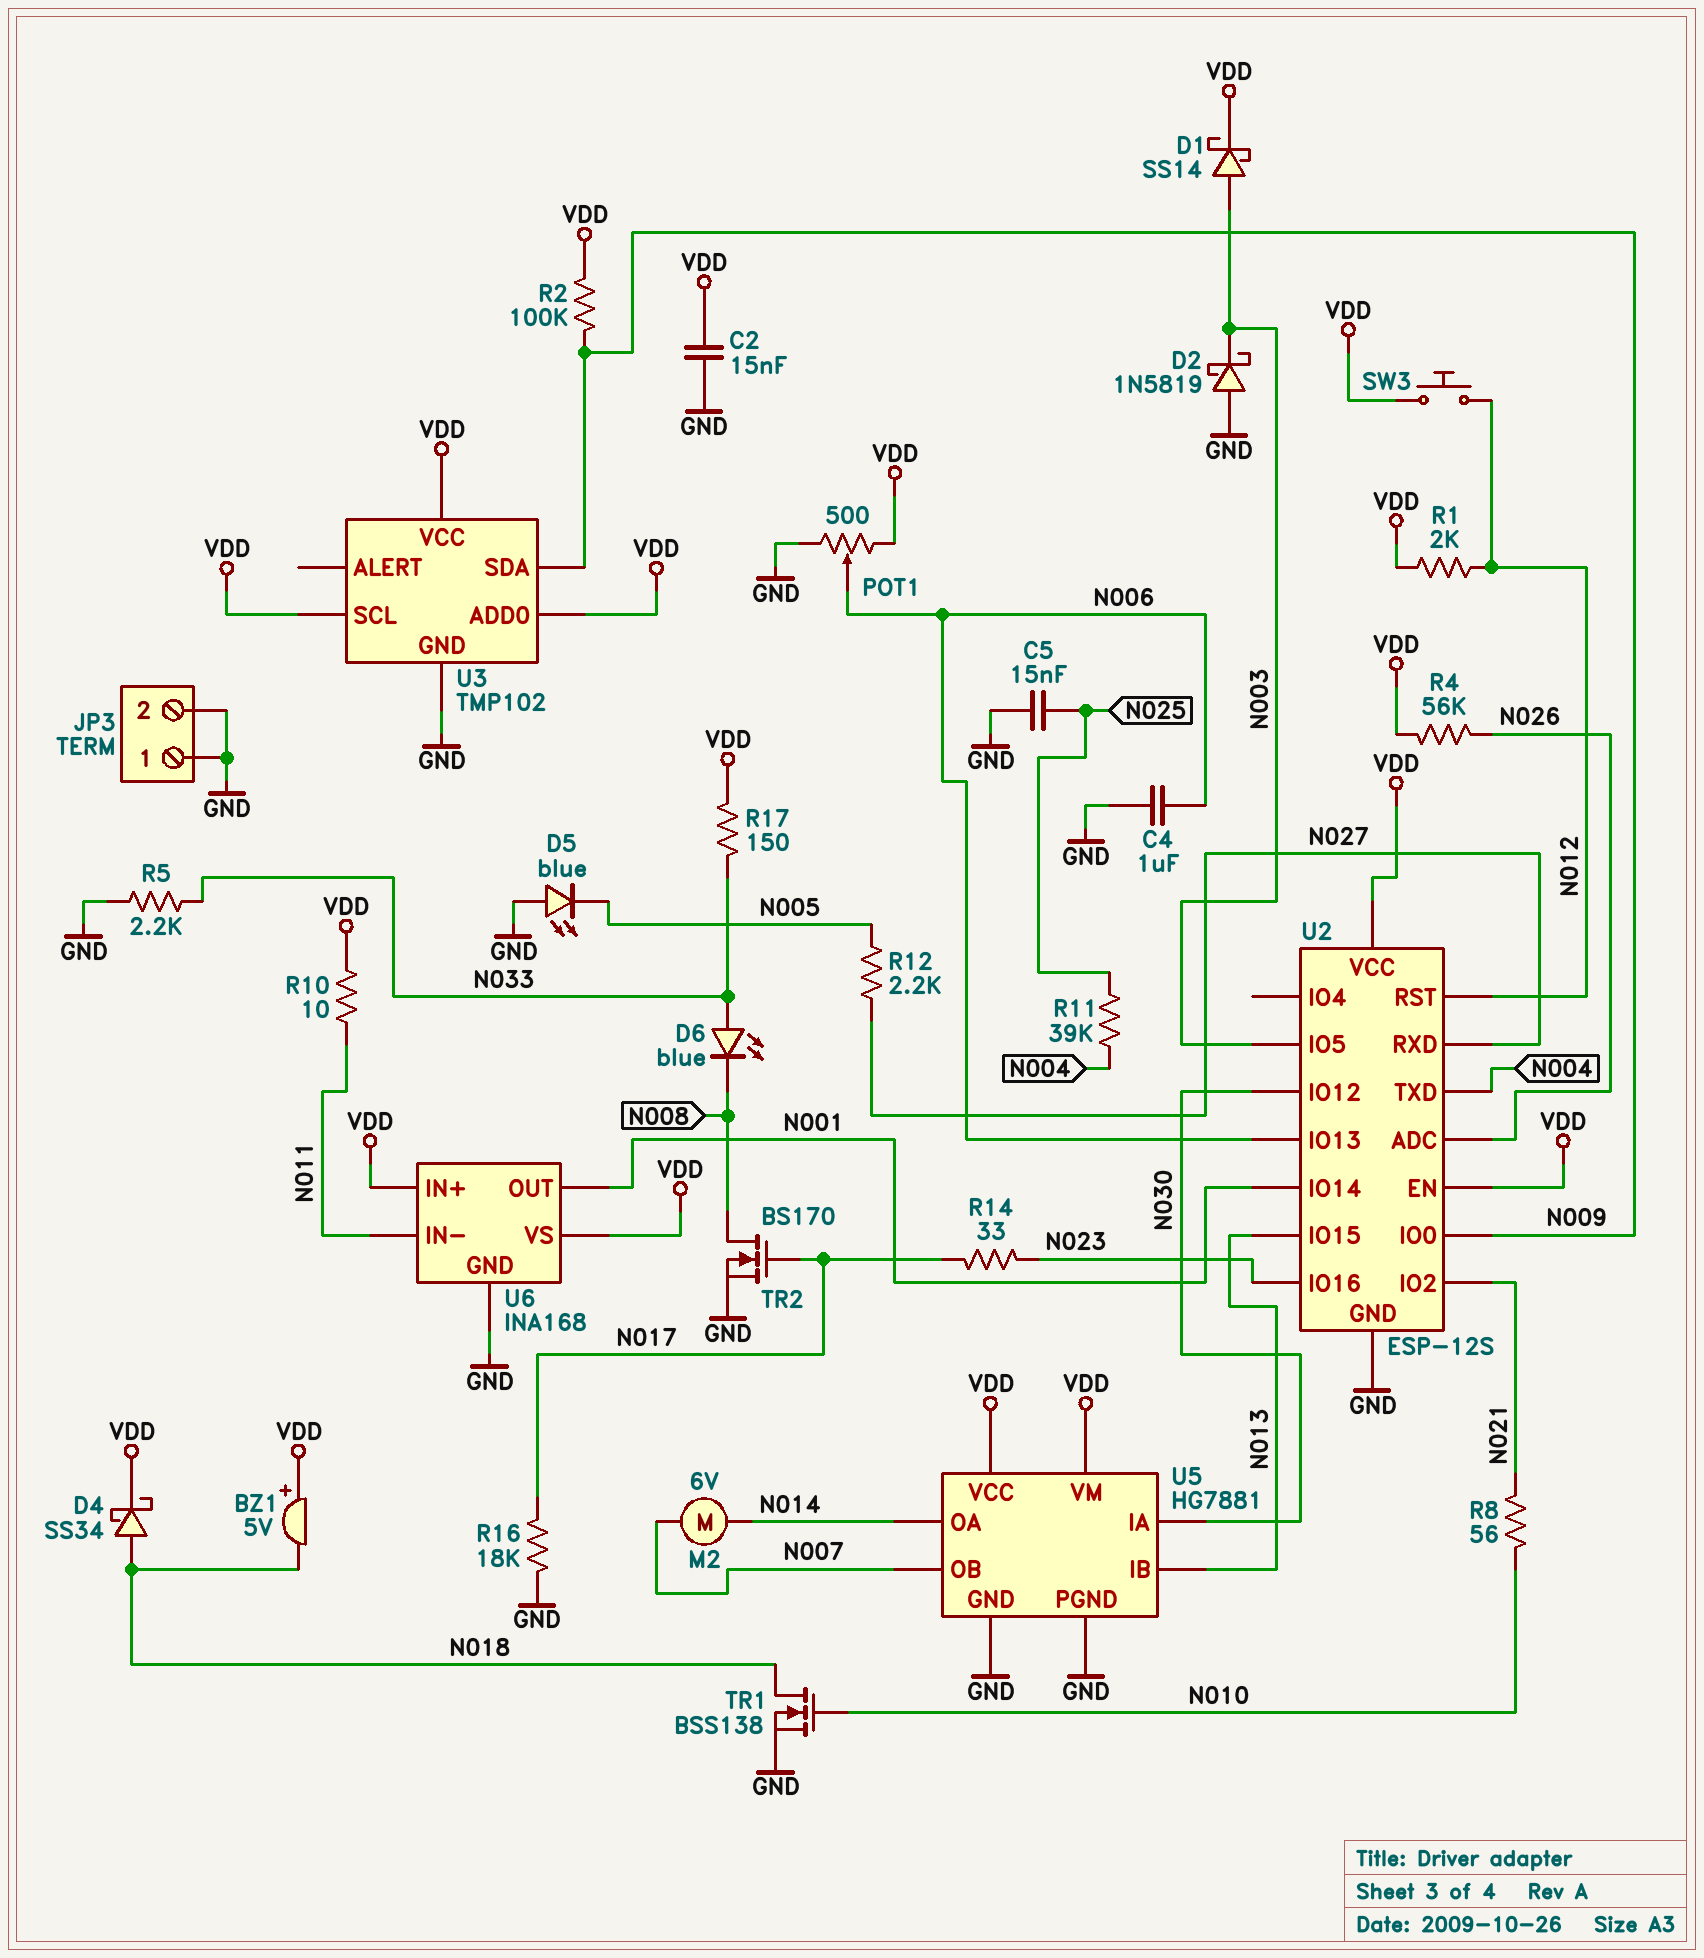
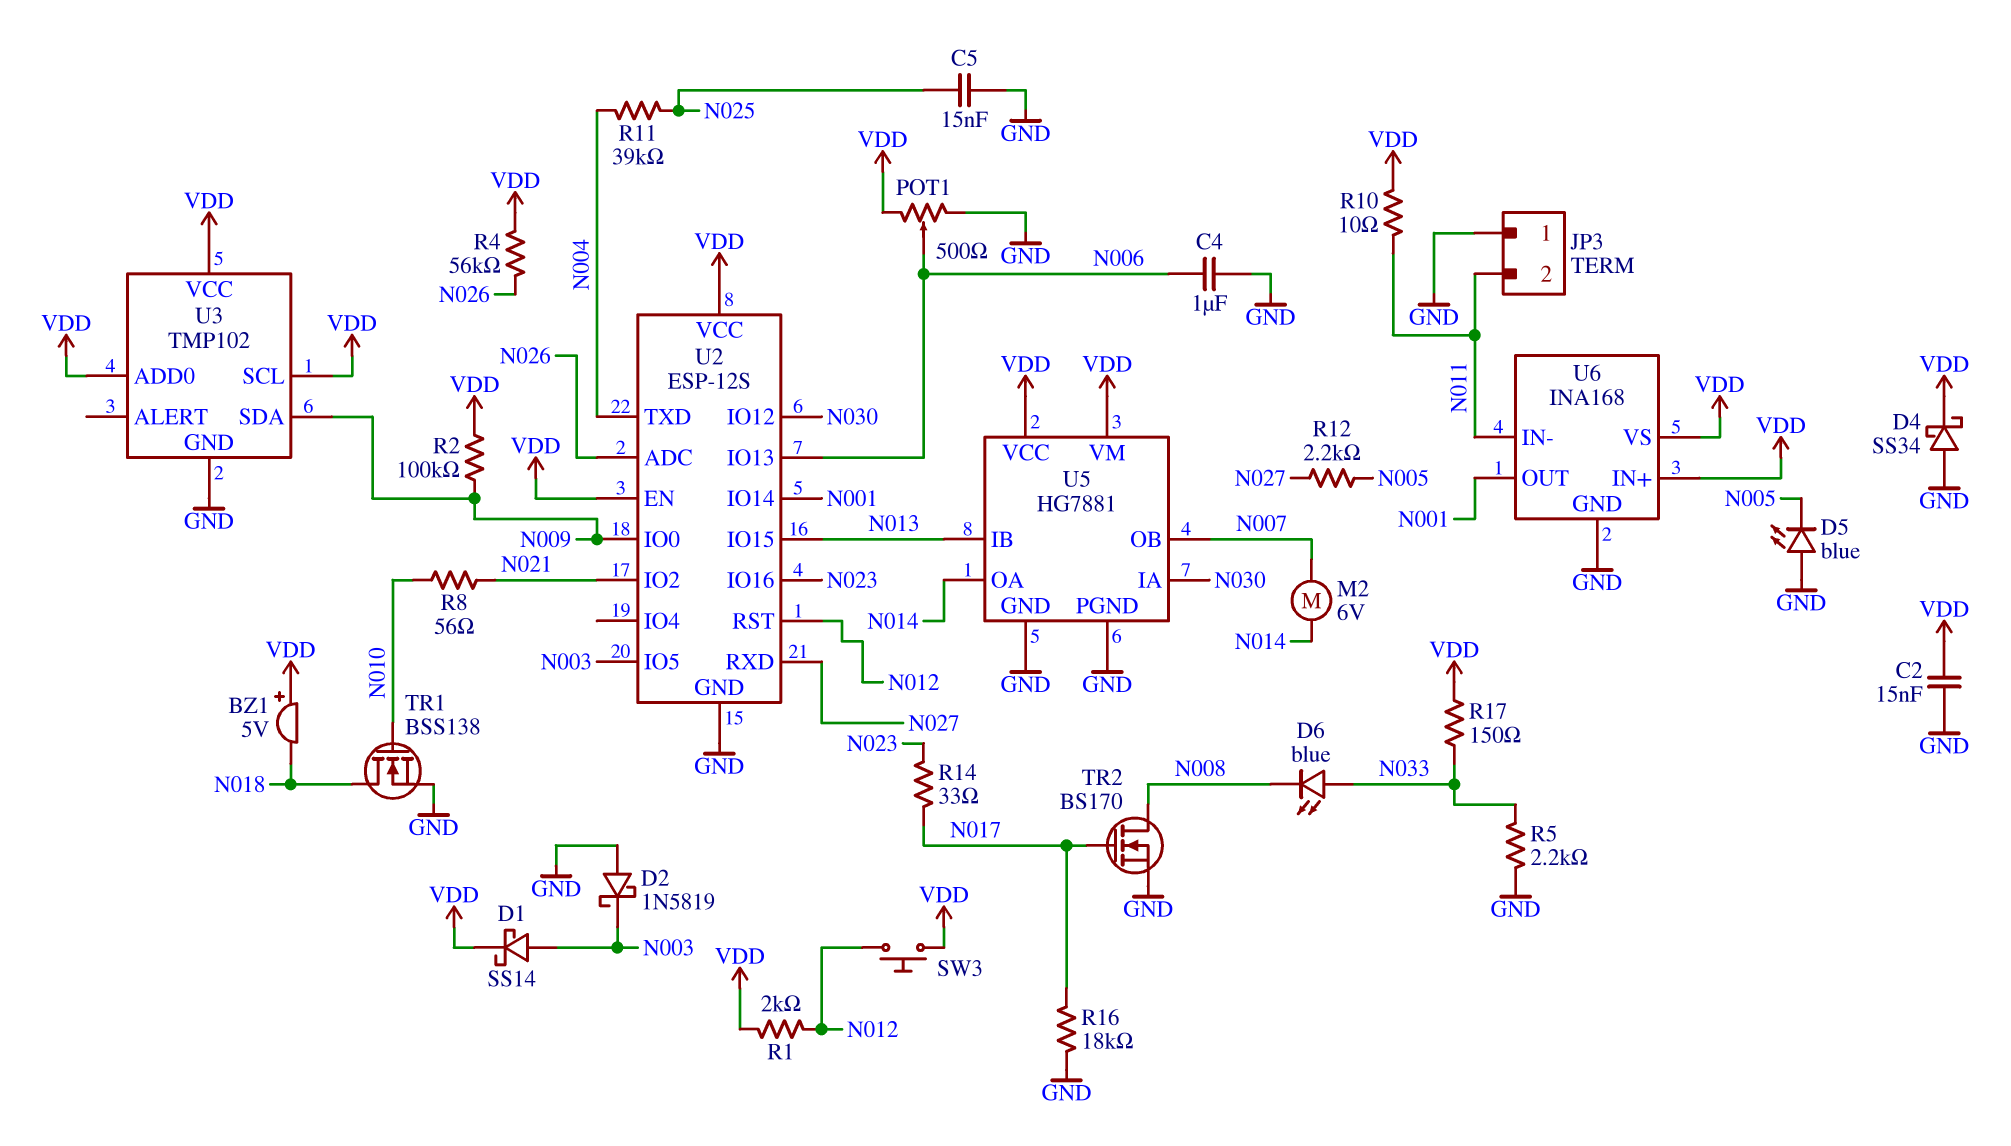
D4: schottky SS34 (A N018, K VDD) -> schottky SS34 (A GND, K VDD)
JP3 pin 2: GND -> N011

